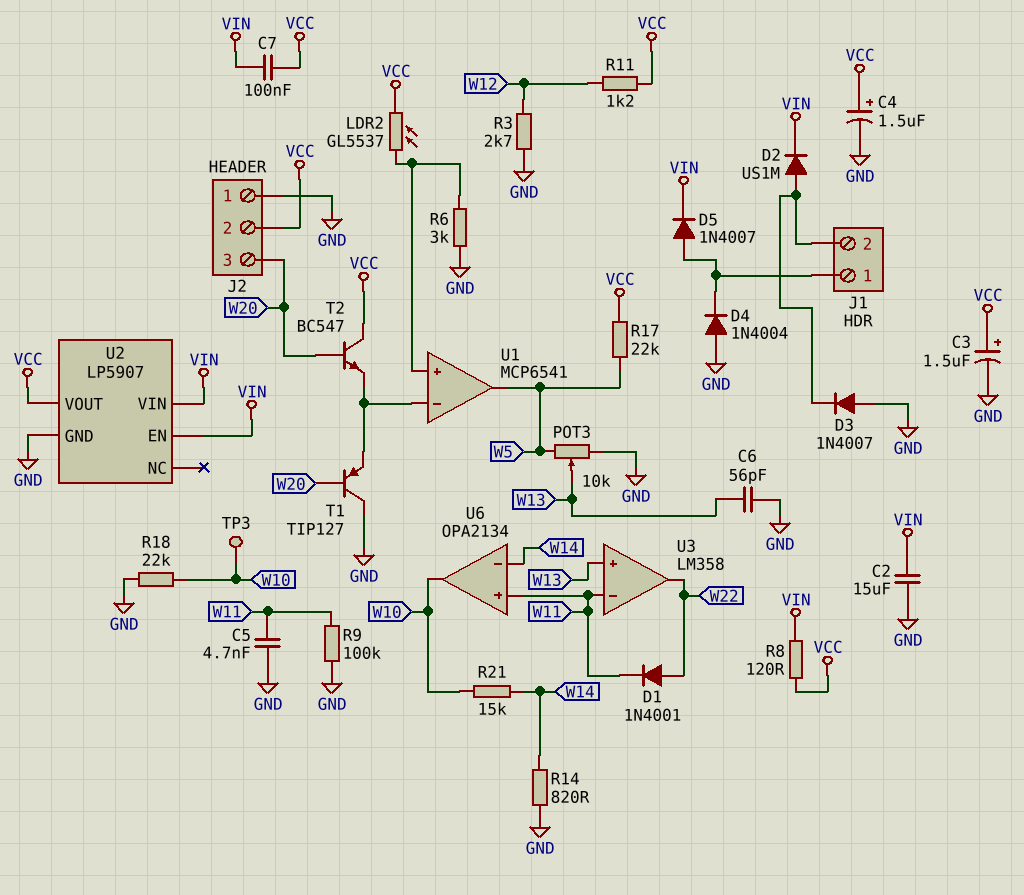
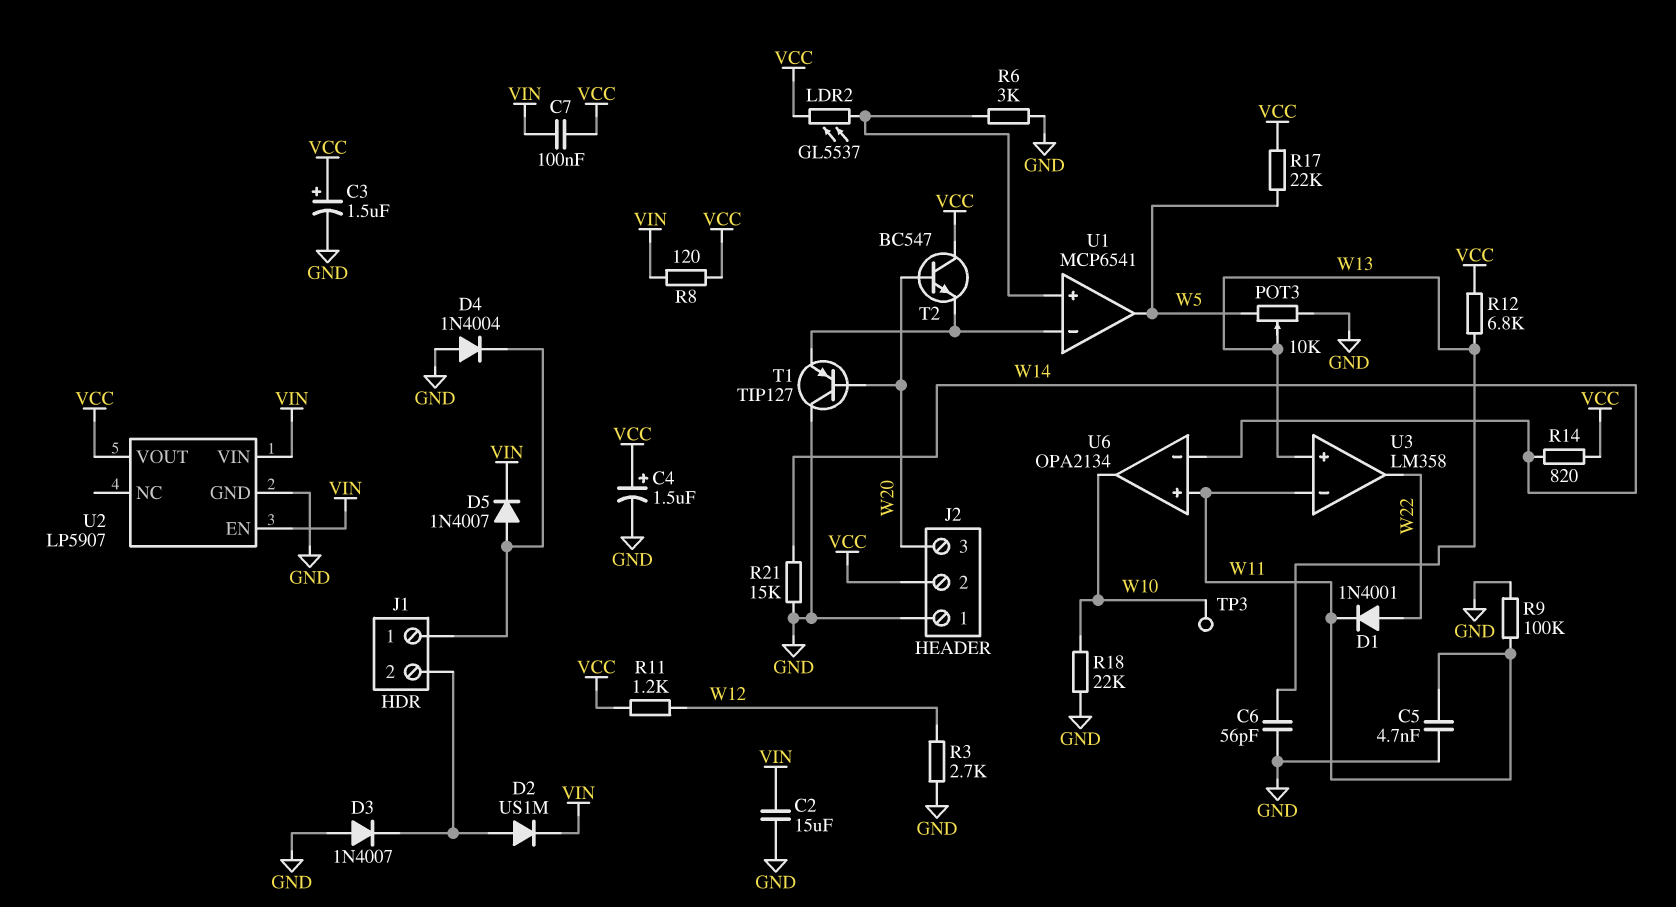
R12: none -> 6.8k (VCC, W13)
R14: 820 (GND, W14) -> 820 (VCC, W14)
R21: 15k (W10, W14) -> 15k (GND, W14)

